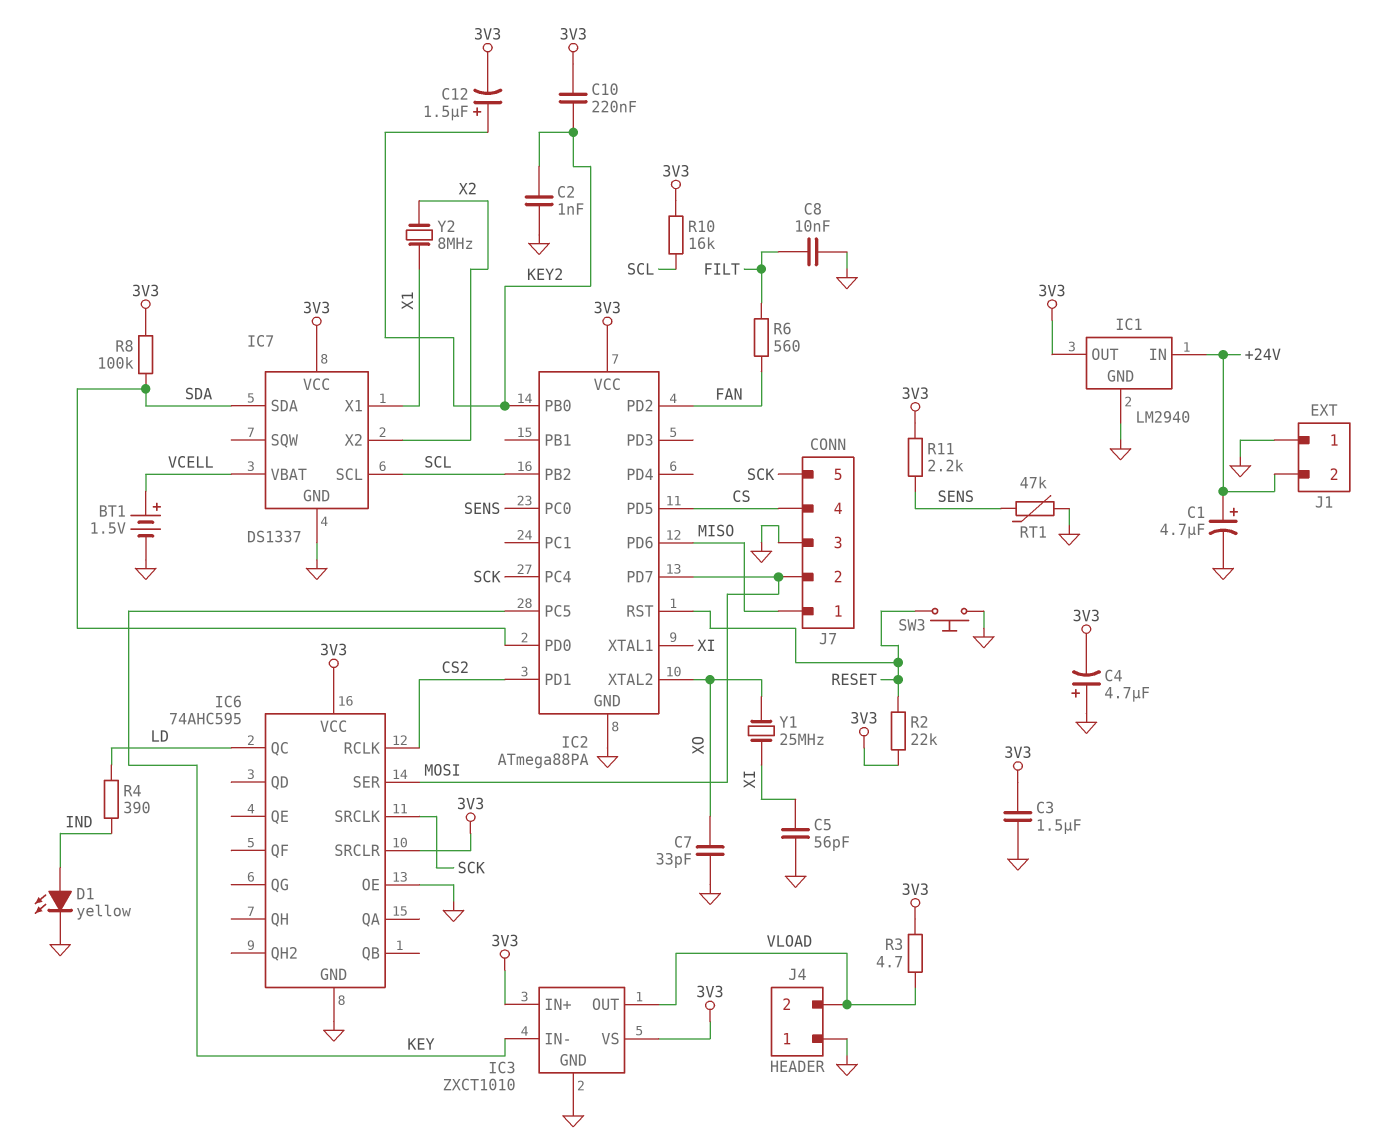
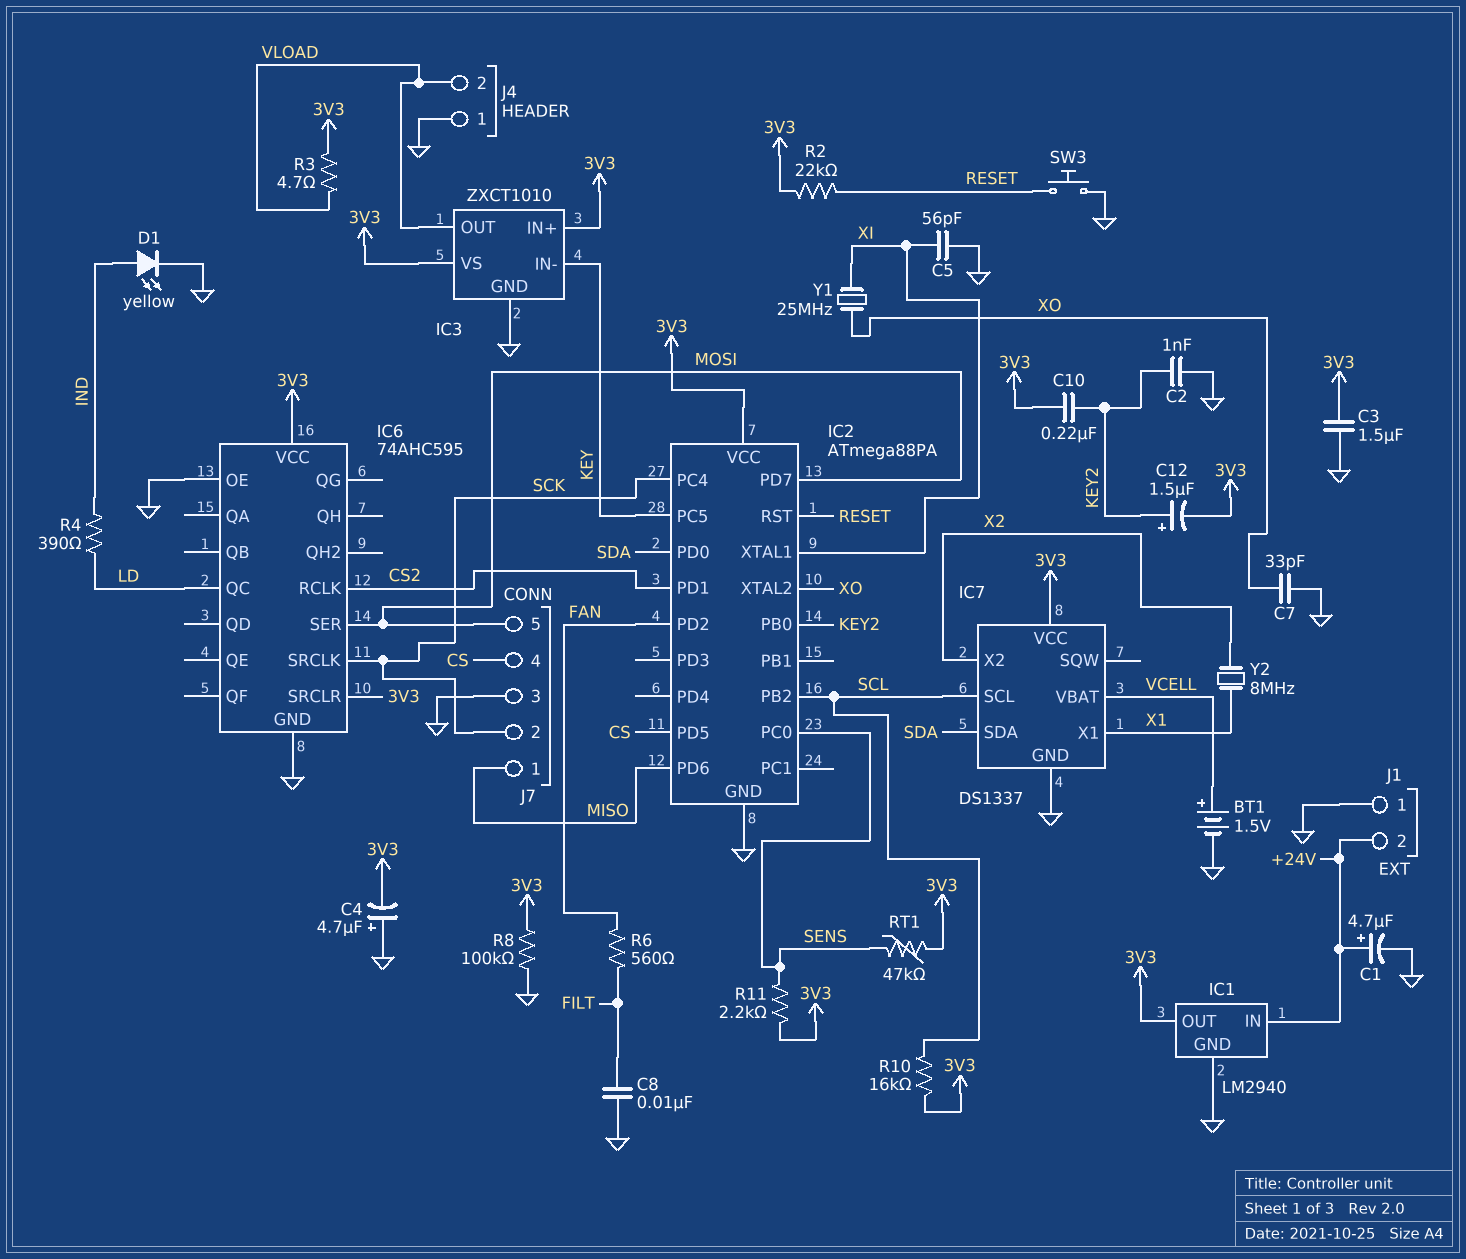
J7 pin 2: MOSI -> SCK
J7 pin 5: SCK -> MOSI
R8: 100k (3V3, SDA) -> 100k (3V3, GND)
RT1: 47k (GND, SENS) -> 47k (3V3, SENS)

